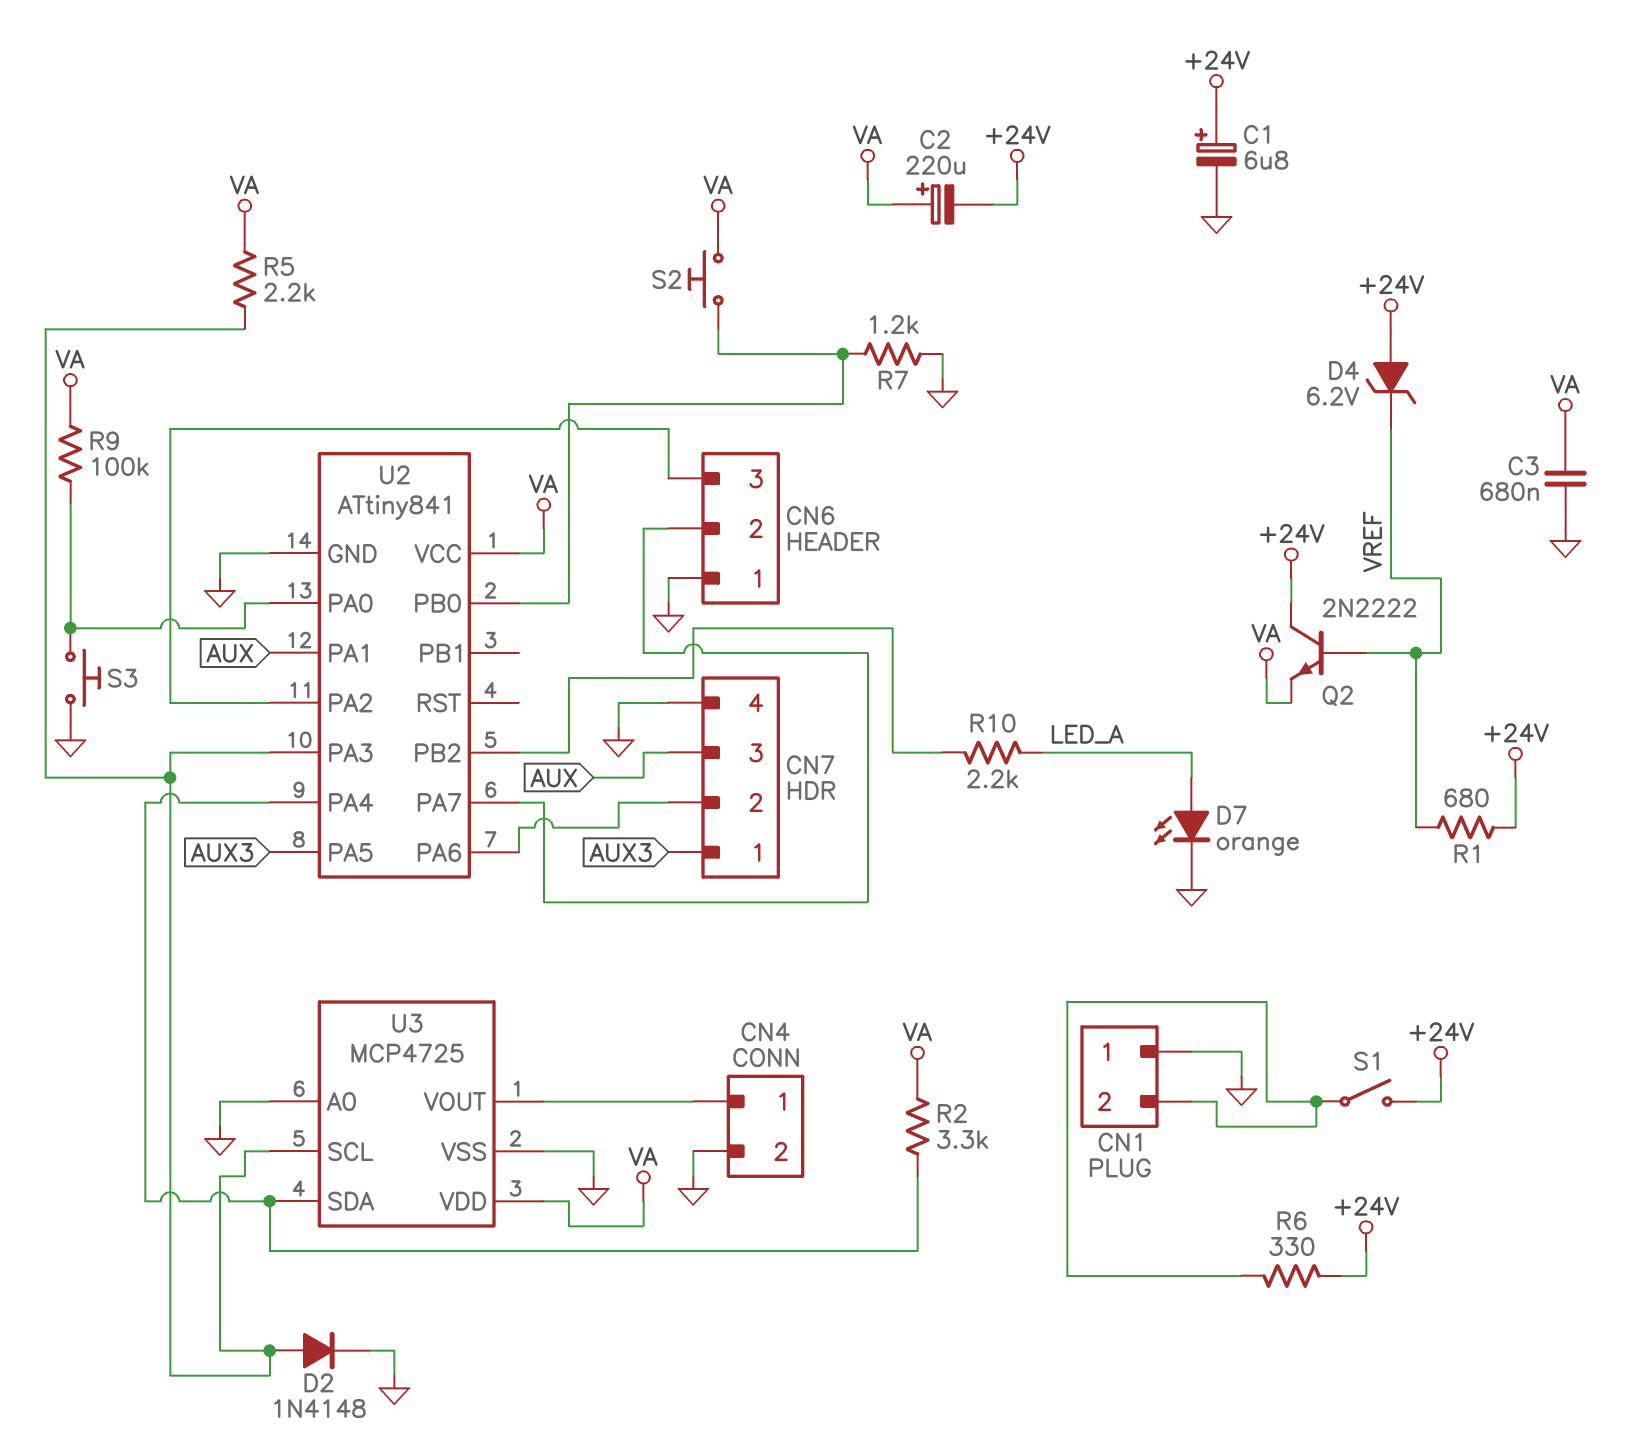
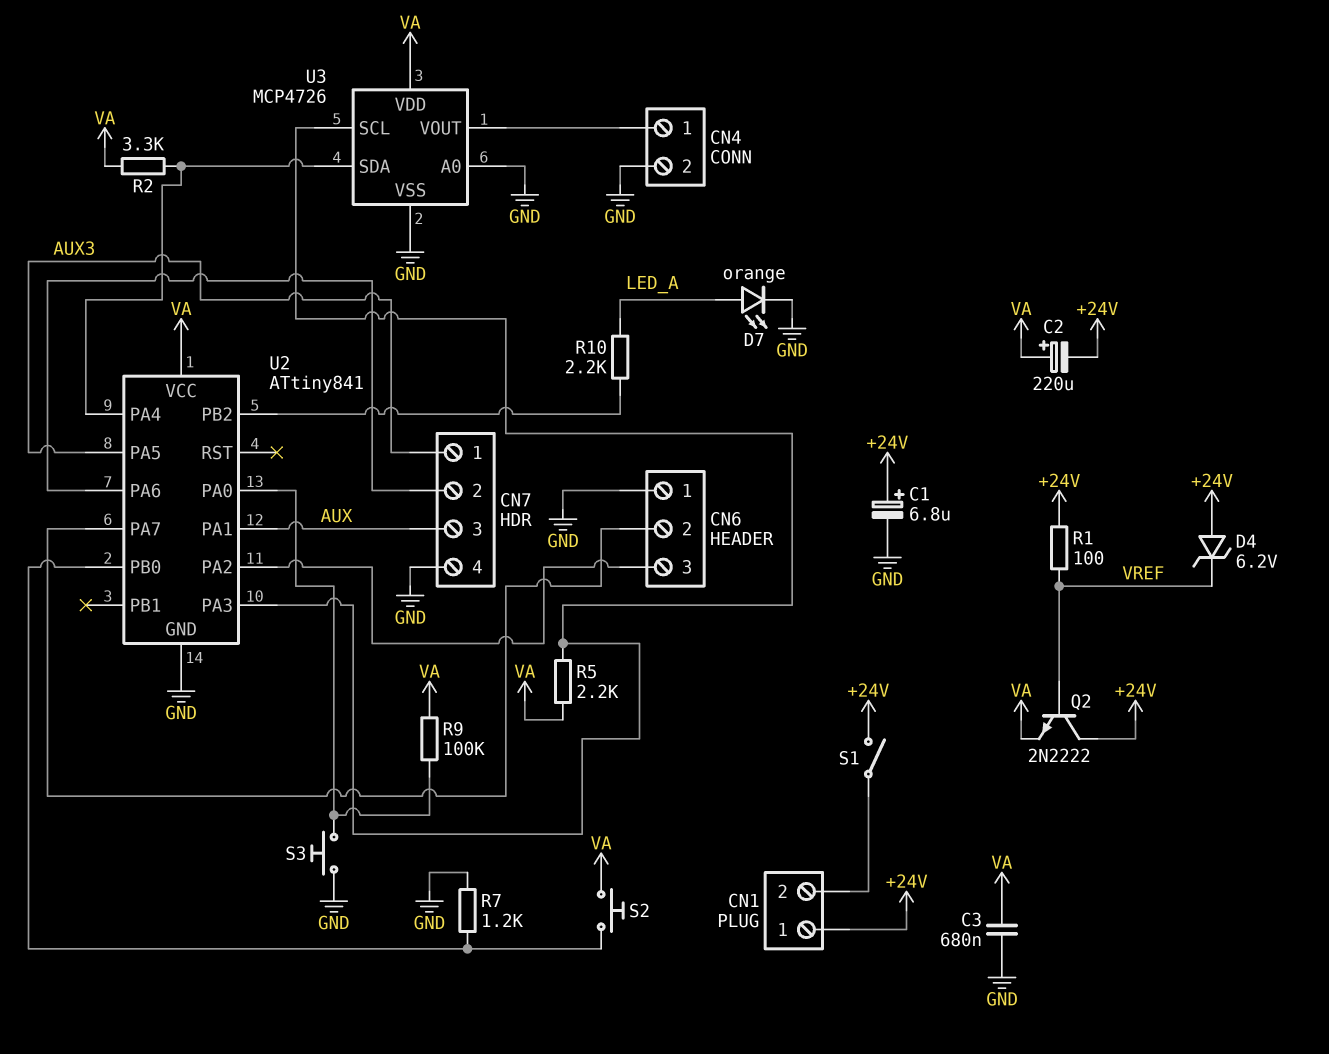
CN1 pin 1: GND -> +24V
D2: diode 1N4148 (A U2/PA3, K GND) -> none
R1: 680 (+24V, VREF) -> 100 (+24V, VREF)
R6: 330 (+24V, CN1/2) -> none
U3: MCP4725 -> MCP4726

